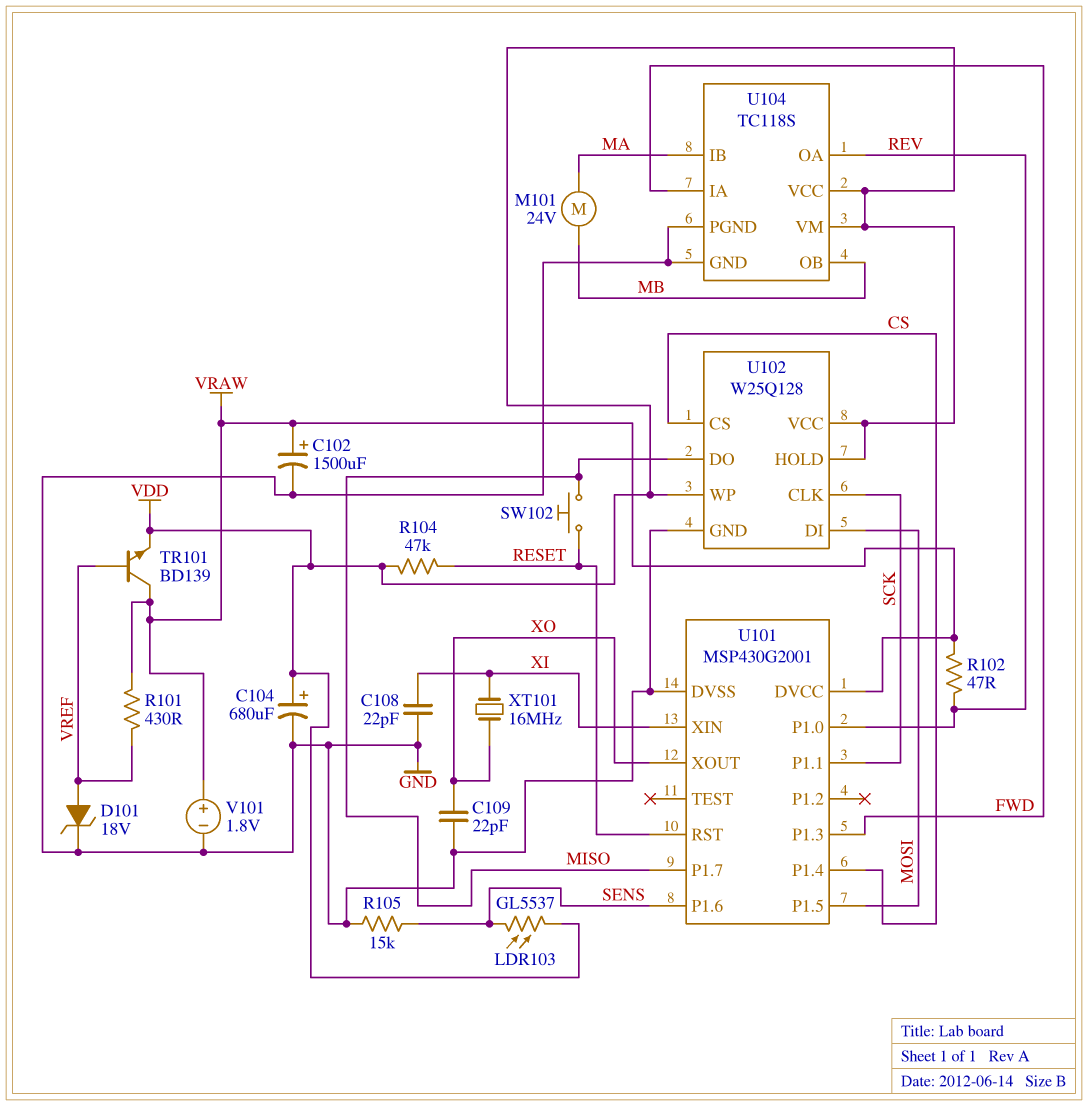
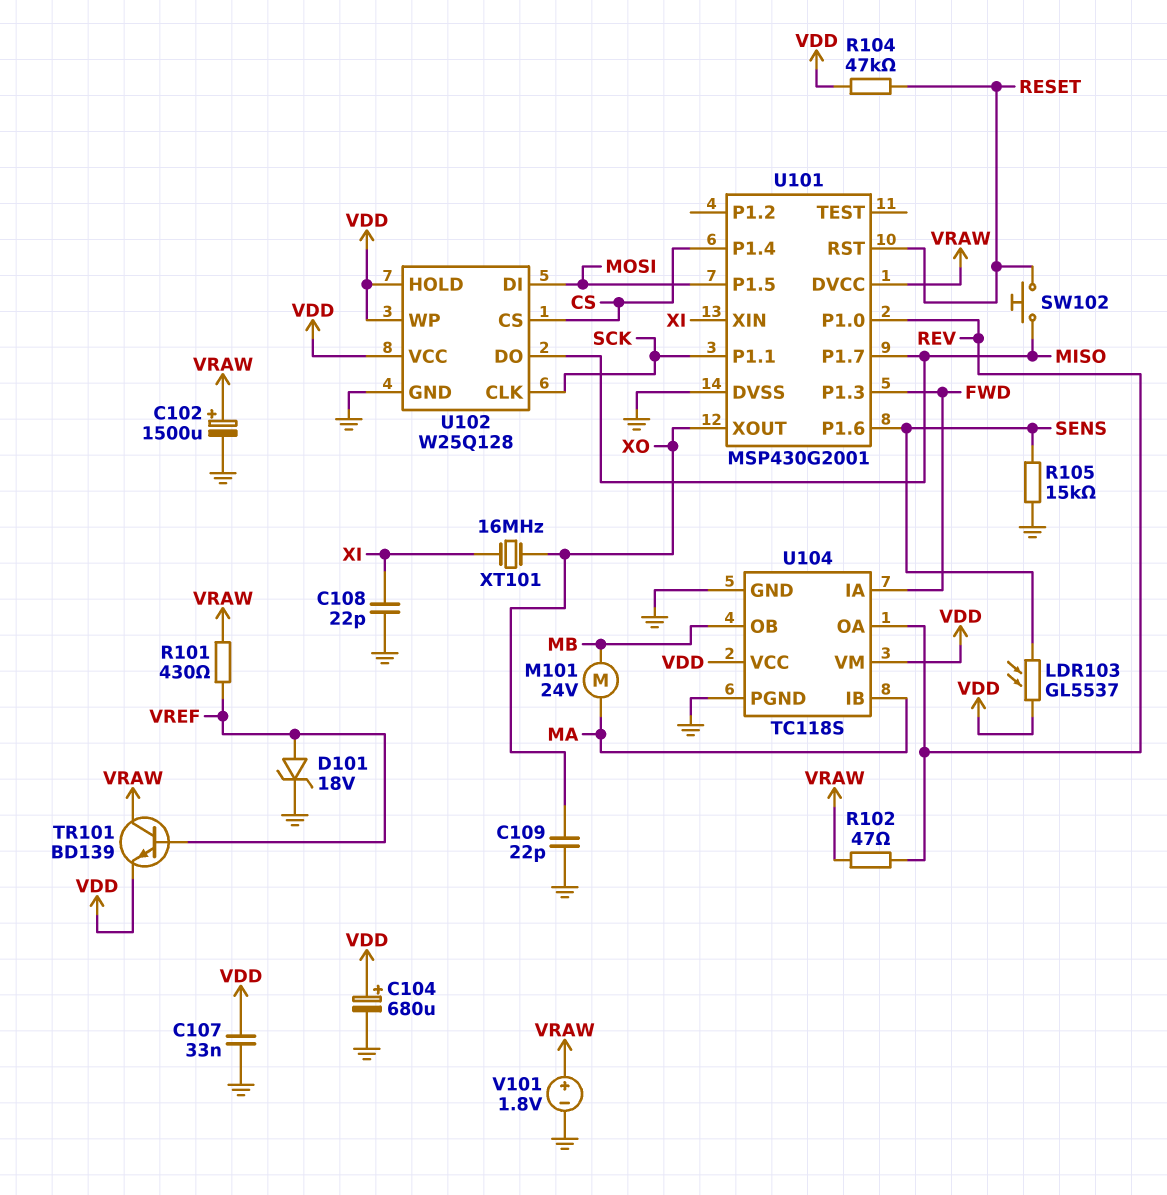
C107: none -> 33nF (GND, VDD)

